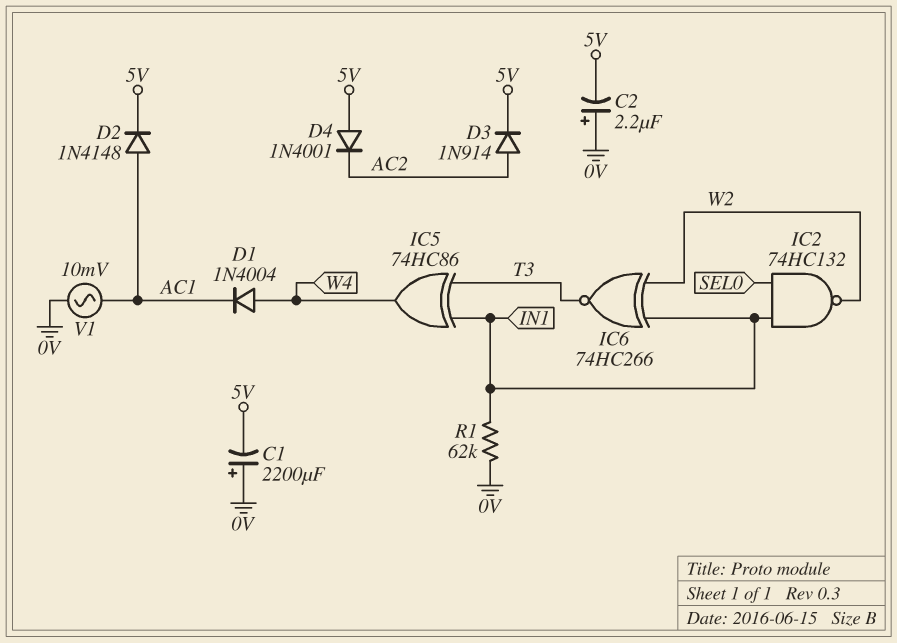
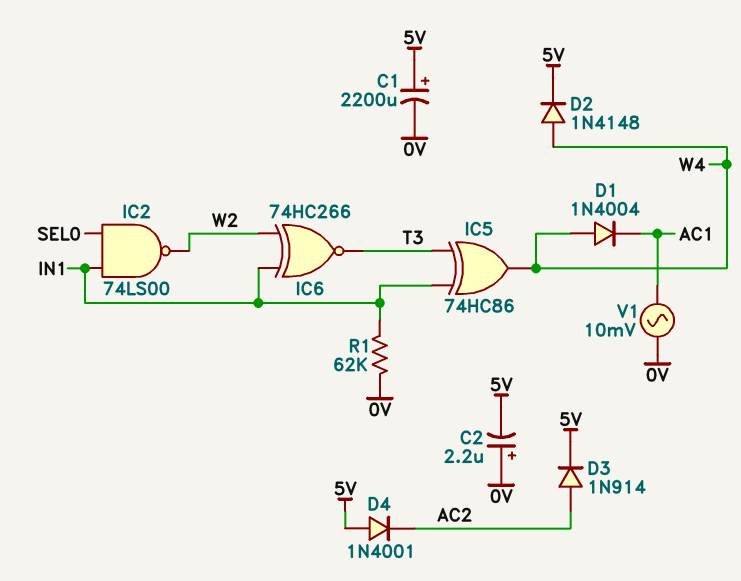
C1: 2200uF (plus 0V, minus 5V) -> 2200uF (plus 5V, minus 0V)
D2: diode 1N4148 (A AC1, K 5V) -> diode 1N4148 (A W4, K 5V)
IC2: NAND 74HC132 (in IN1, in SEL0, out W2) -> NAND 74LS00 (in IN1, in SEL0, out W2)

